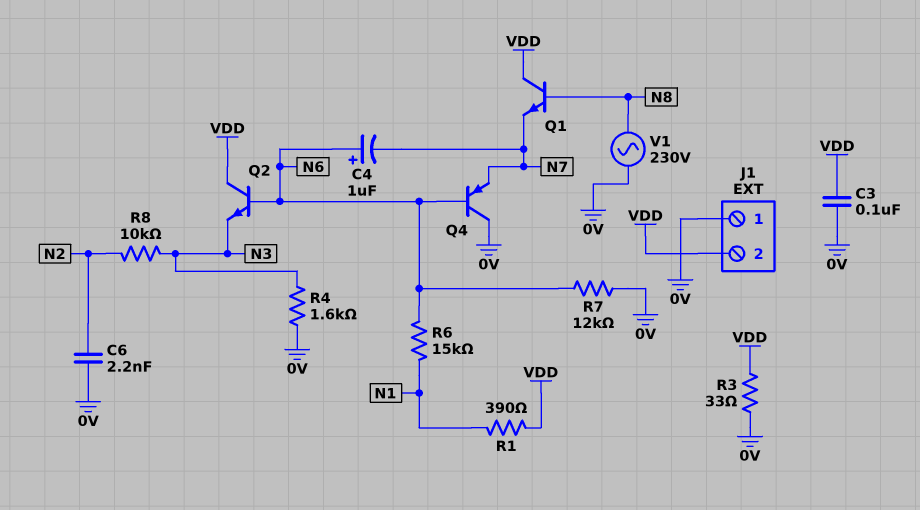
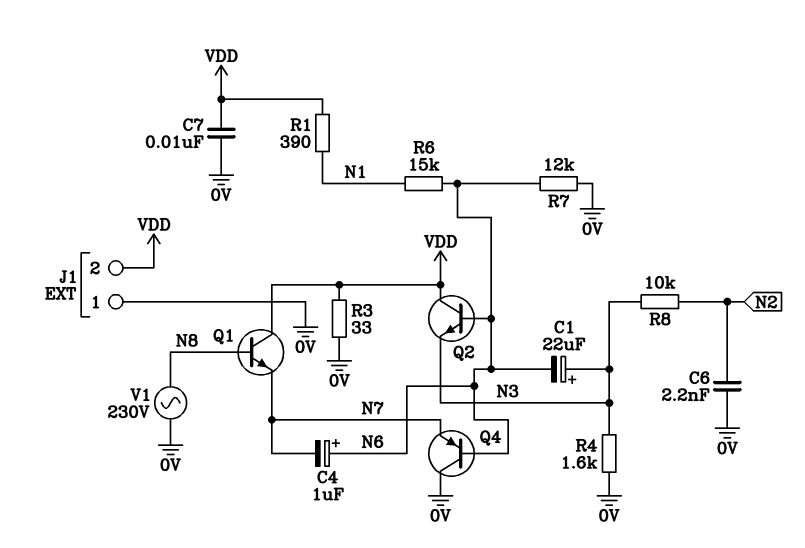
C1: none -> 22uF (plus N3, minus N6)
C3: 100nF (0V, VDD) -> none
C7: none -> 10nF (0V, VDD)

